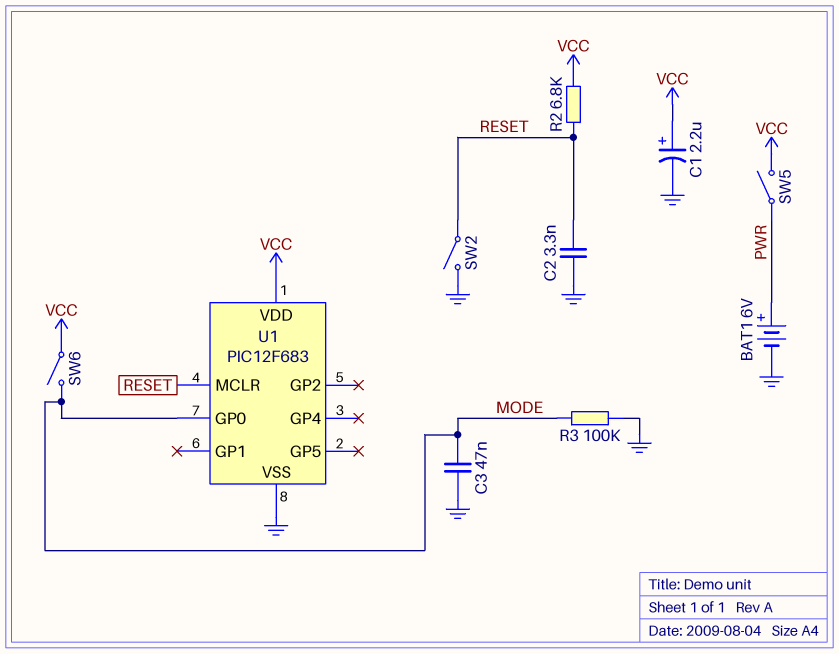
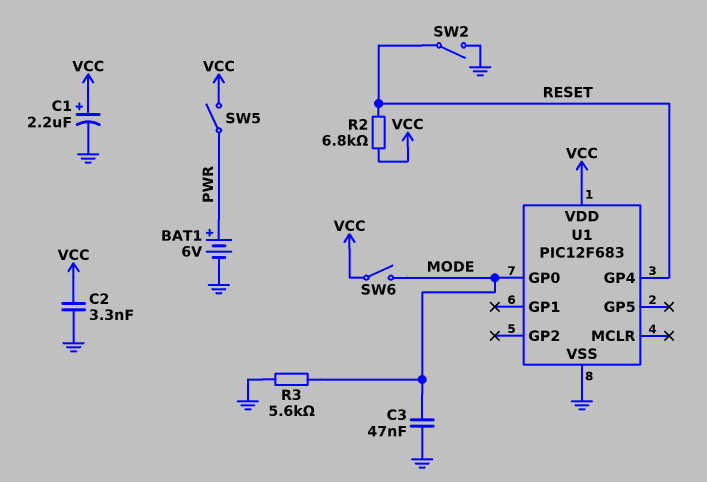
C2: 3.3nF (GND, RESET) -> 3.3nF (GND, VCC)
R3: 100k (GND, MODE) -> 5.6k (GND, MODE)
U1 pin GP4: none -> RESET
U1 pin MCLR: RESET -> none

